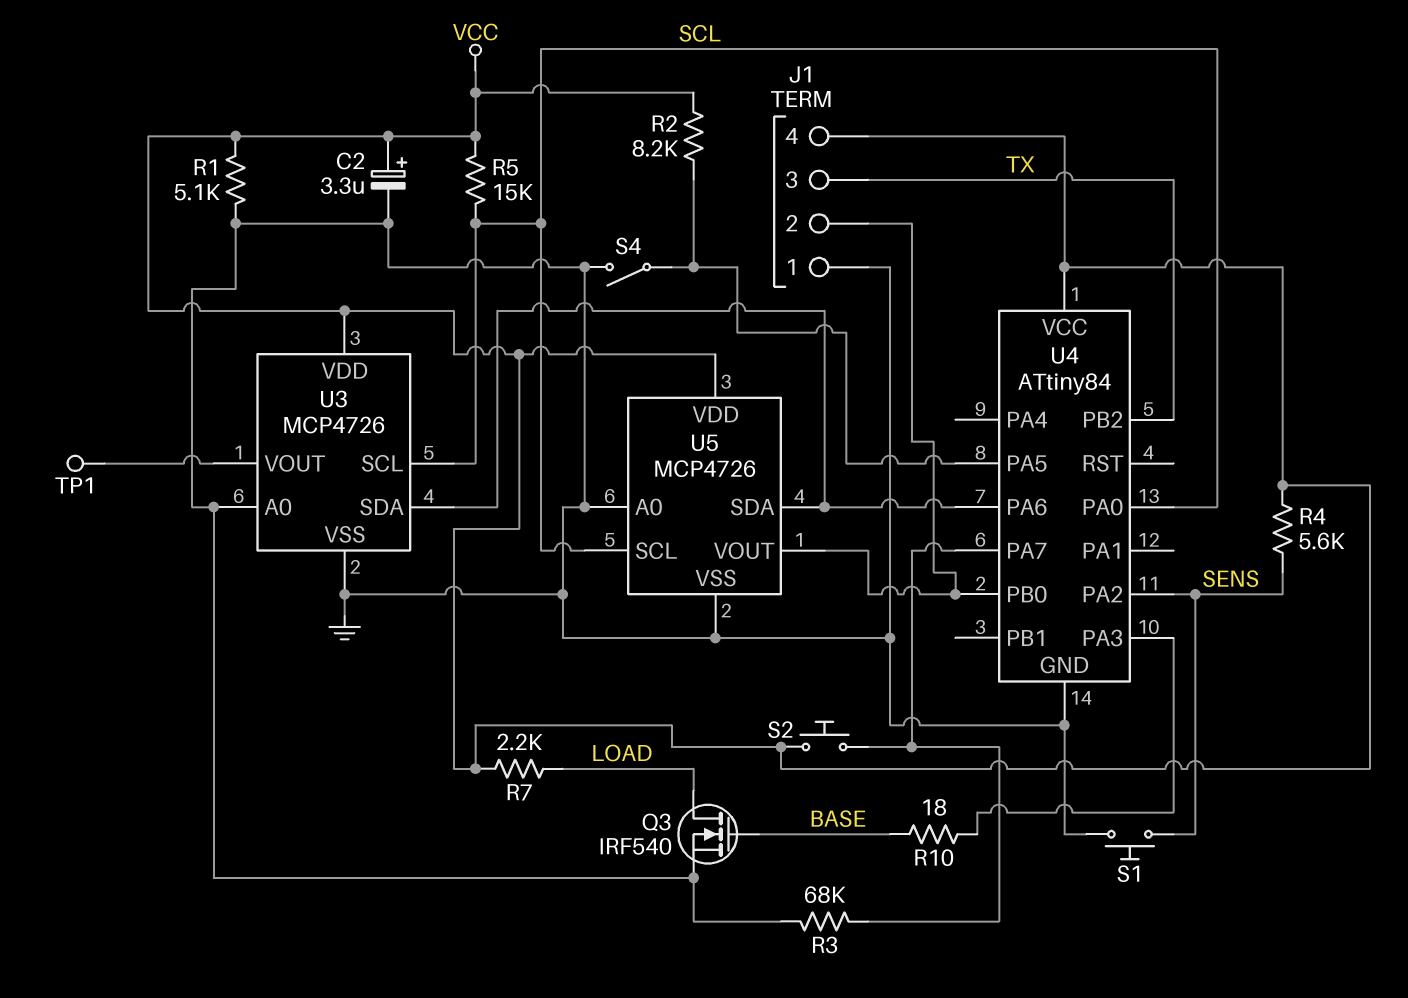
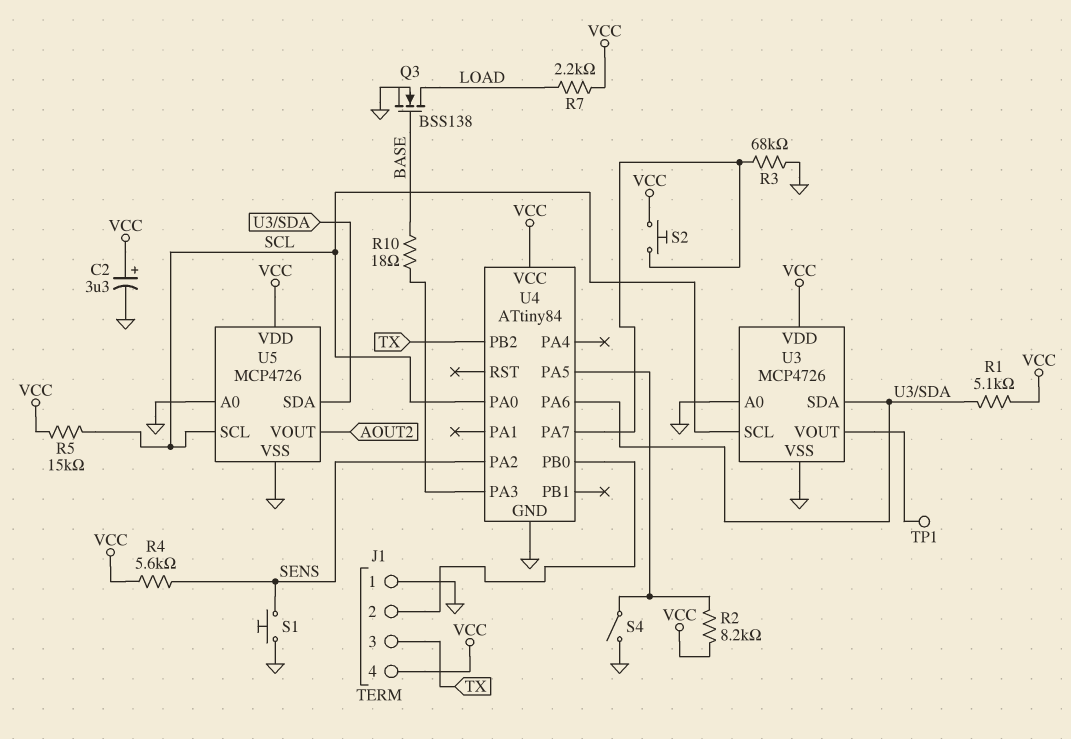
Q3: NMOS IRF540 (G BASE, D LOAD, S GND) -> NMOS BSS138 (G BASE, D LOAD, S GND)
R1: 5.1k (GND, VCC) -> 5.1k (U3/SDA, VCC)
U5 pin VOUT: J1/2 -> AOUT2

